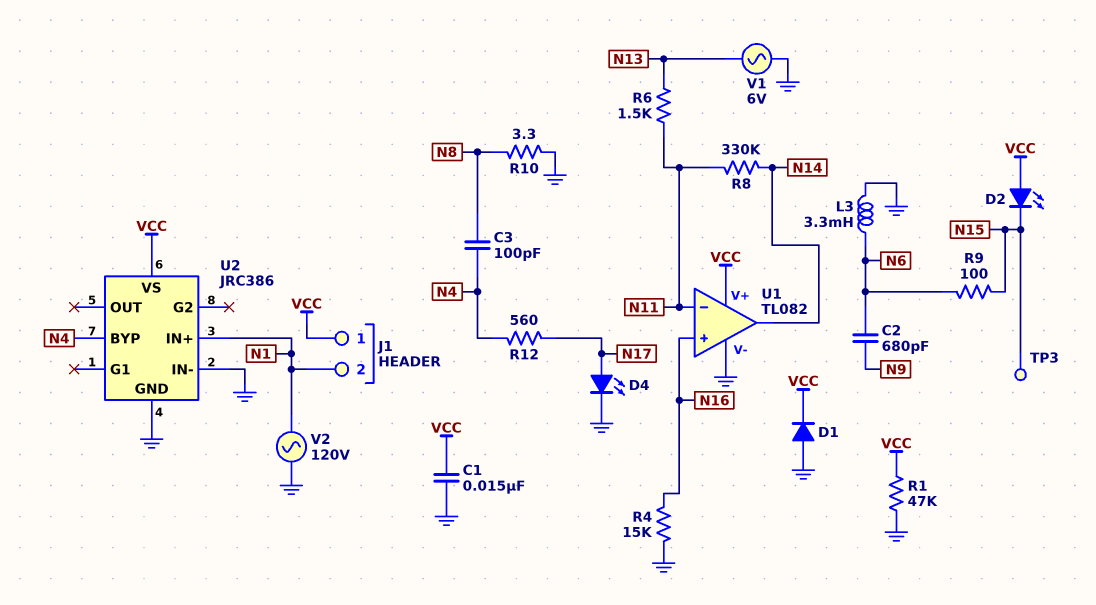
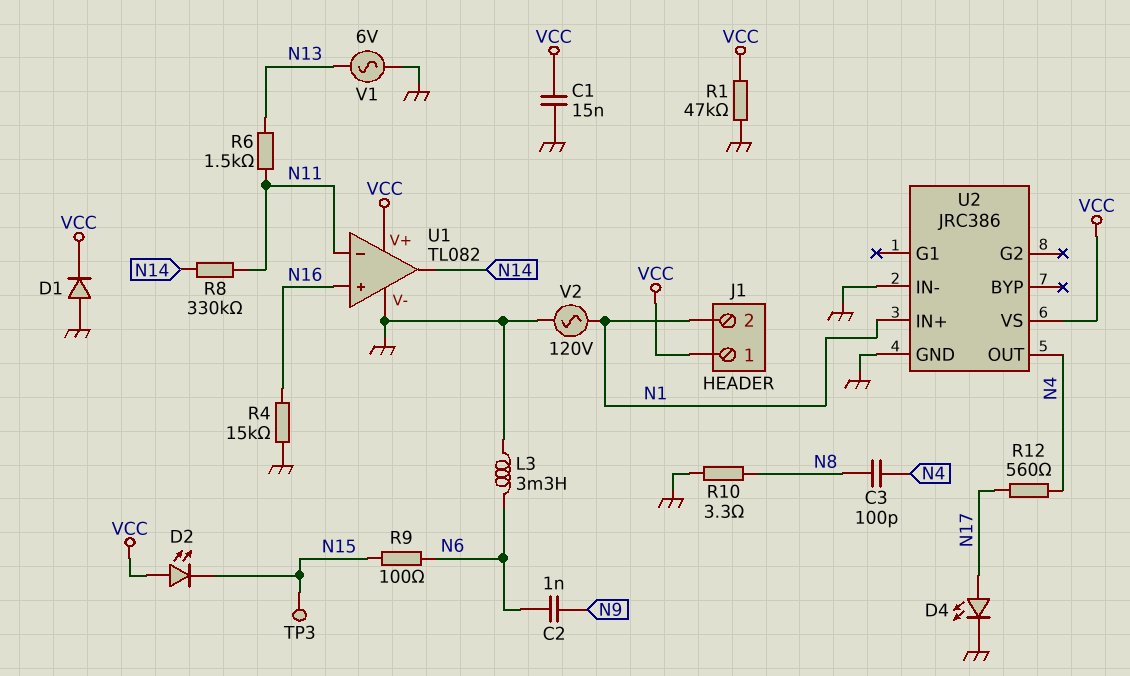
C2: 680pF (N6, N9) -> 1nF (N6, N9)
U2 pin BYP: N4 -> none
U2 pin OUT: none -> N4

